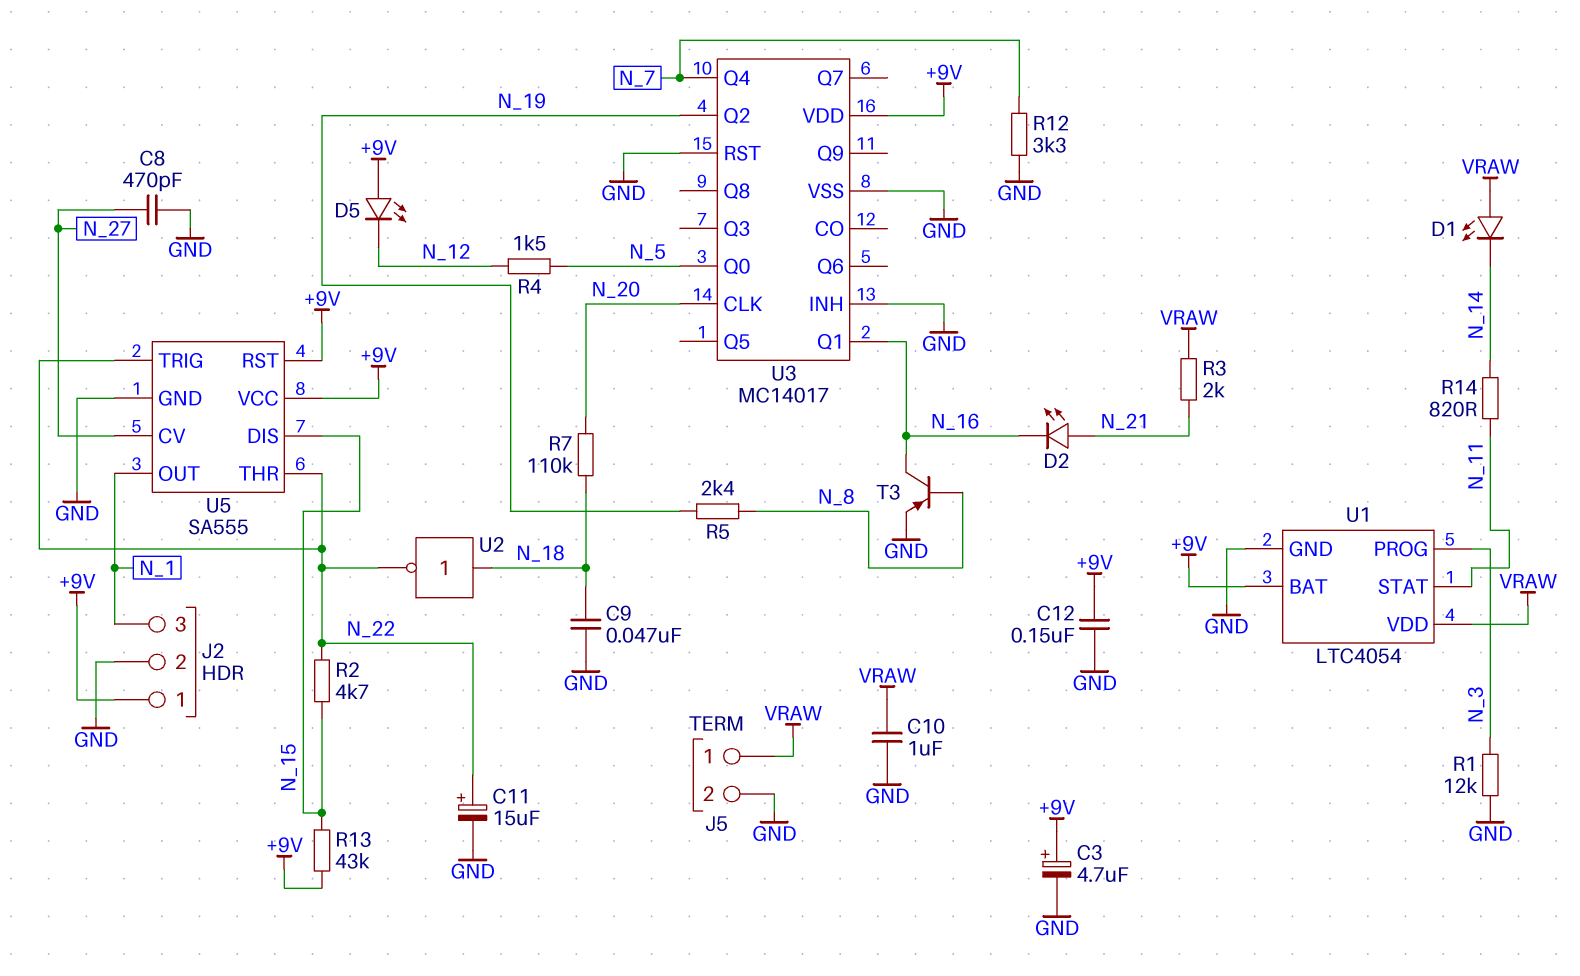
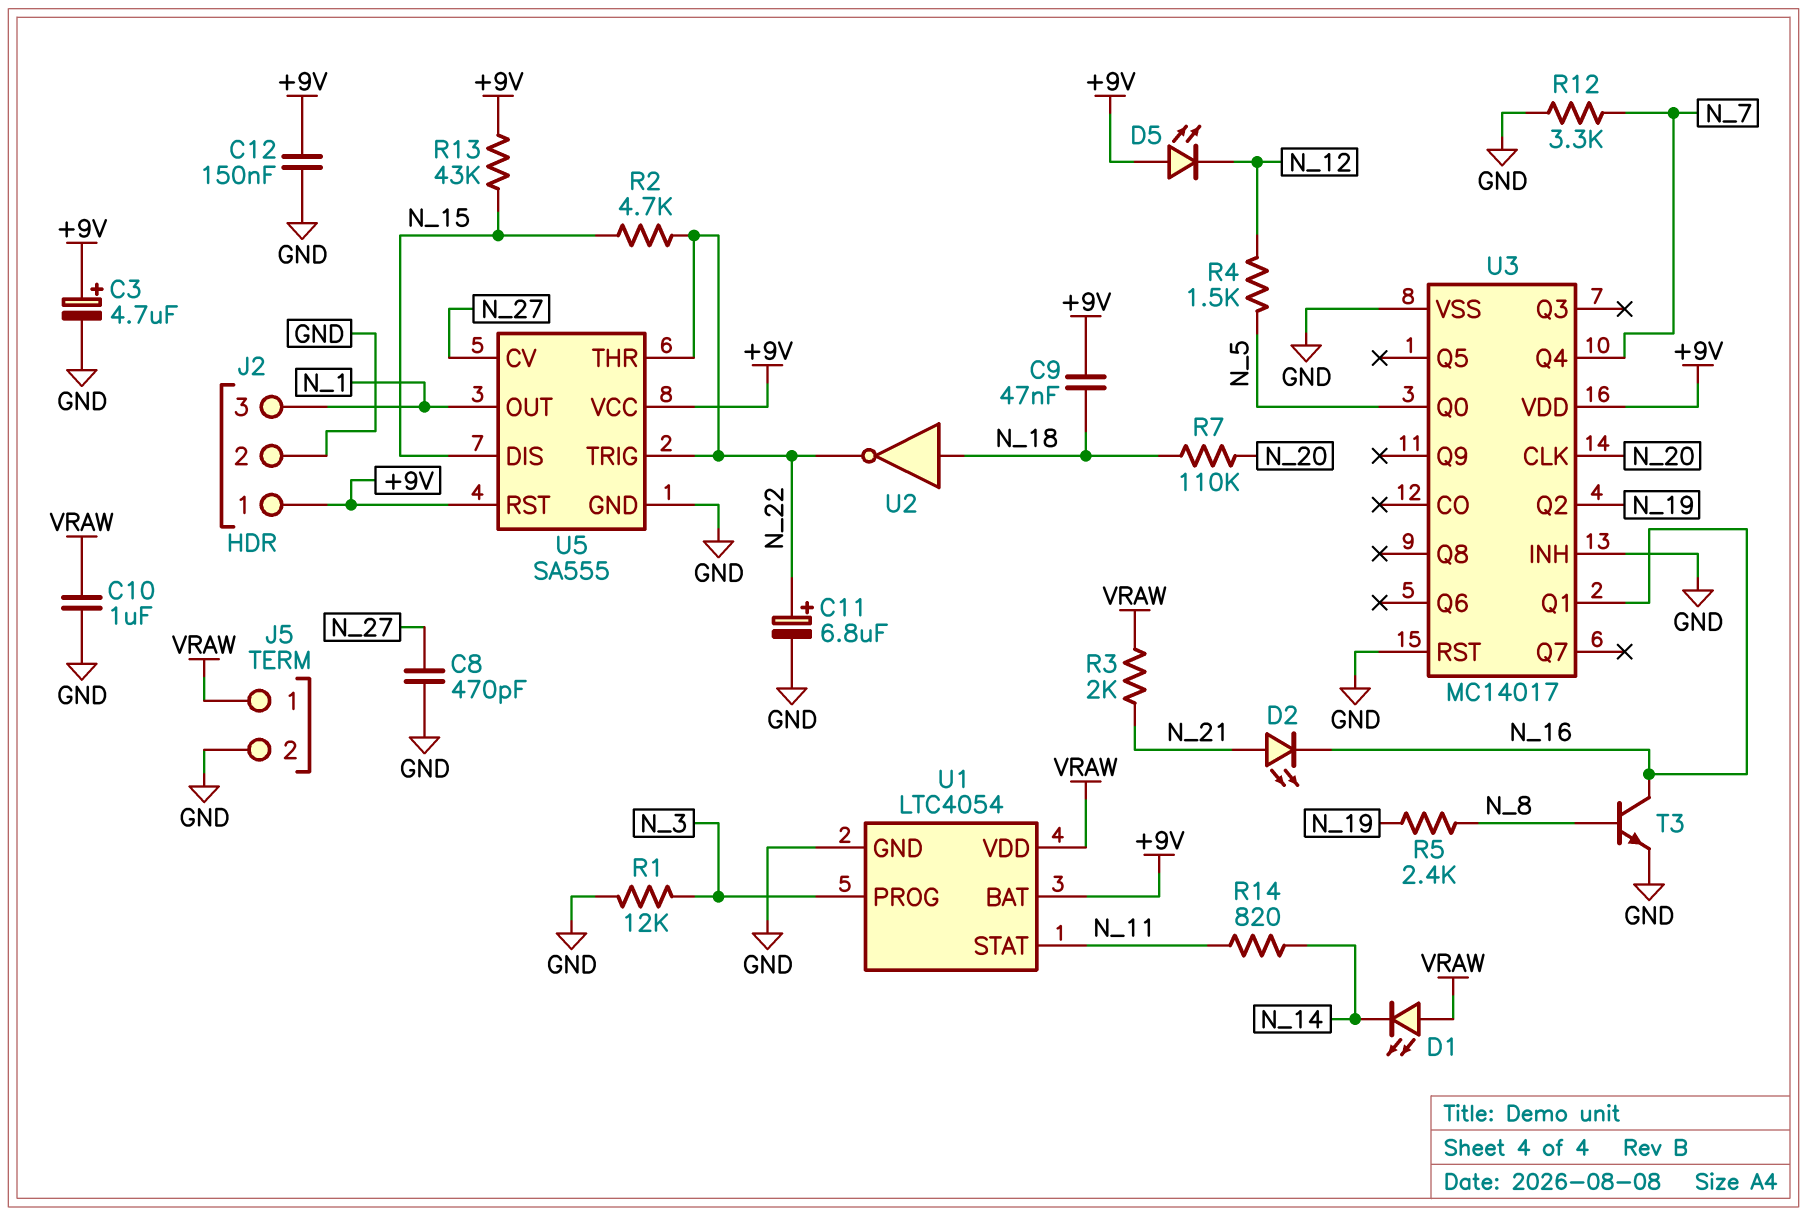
C9: 47nF (GND, N_18) -> 47nF (+9V, N_18)
C11: 15uF (plus N_22, minus GND) -> 6.8uF (plus N_22, minus GND)
T3: PNP (B N_8, C N_16, E GND) -> NPN (B N_8, C N_16, E GND)

